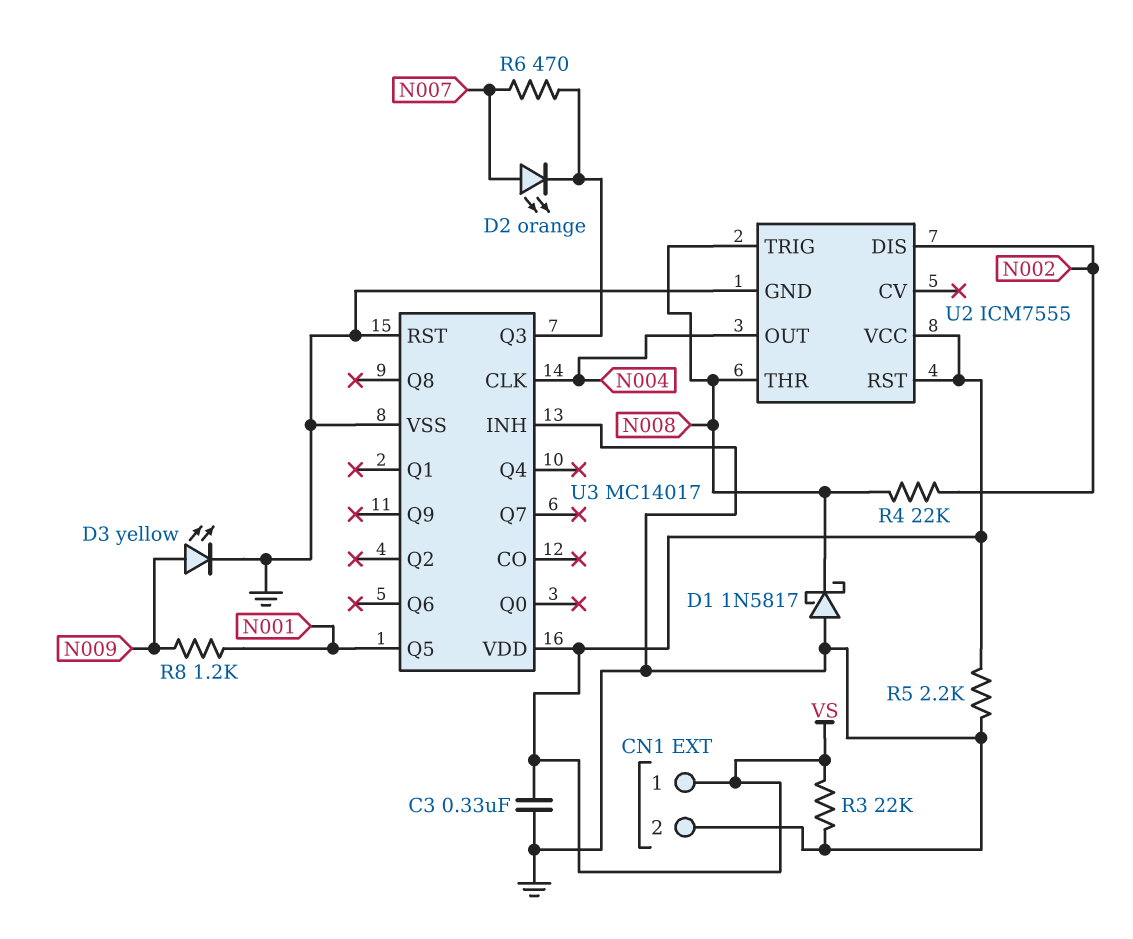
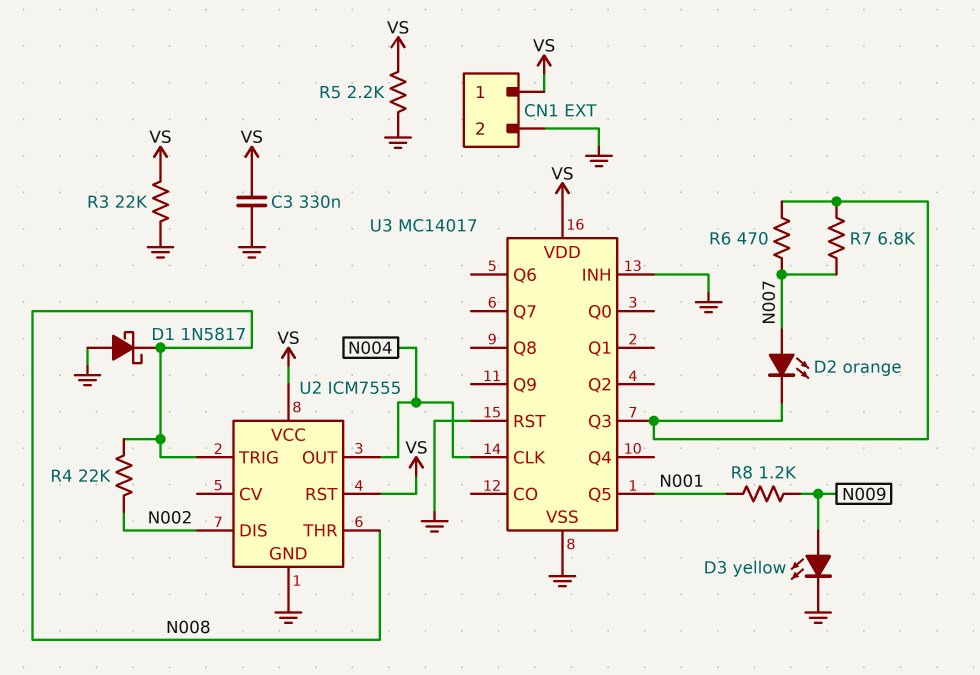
R7: none -> 6.8k (N007, U3/Q3)

